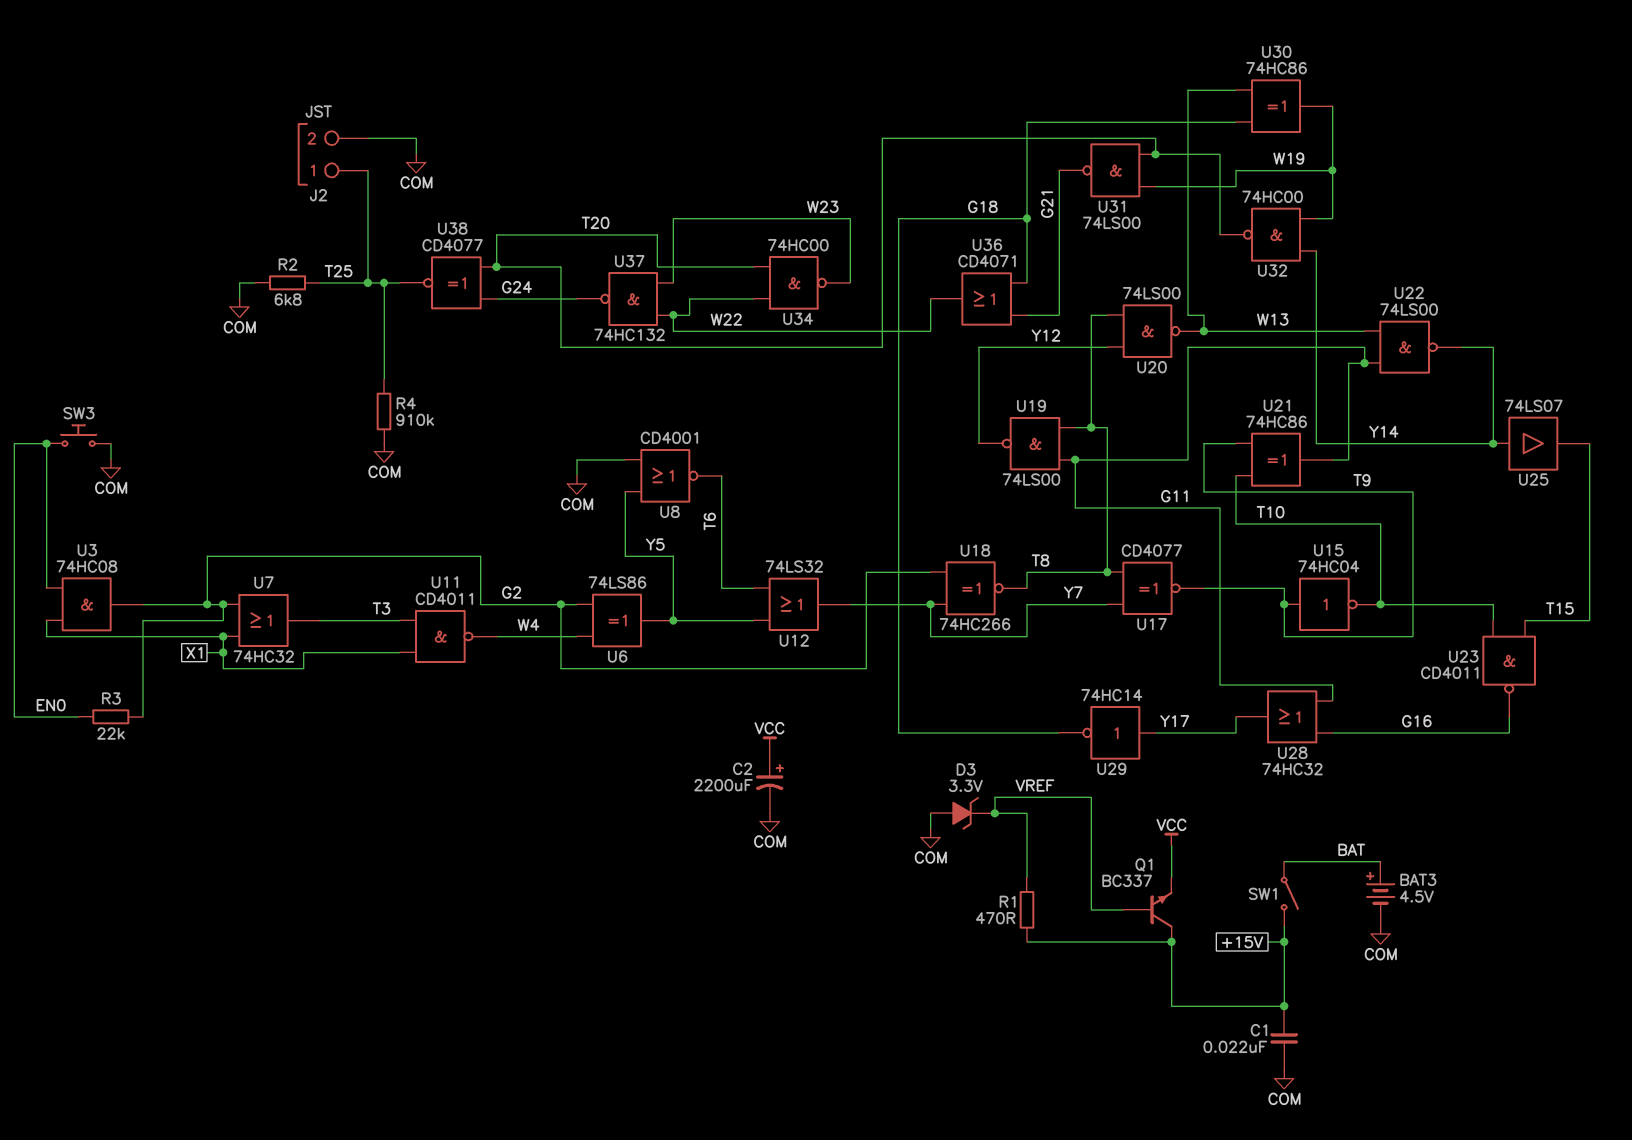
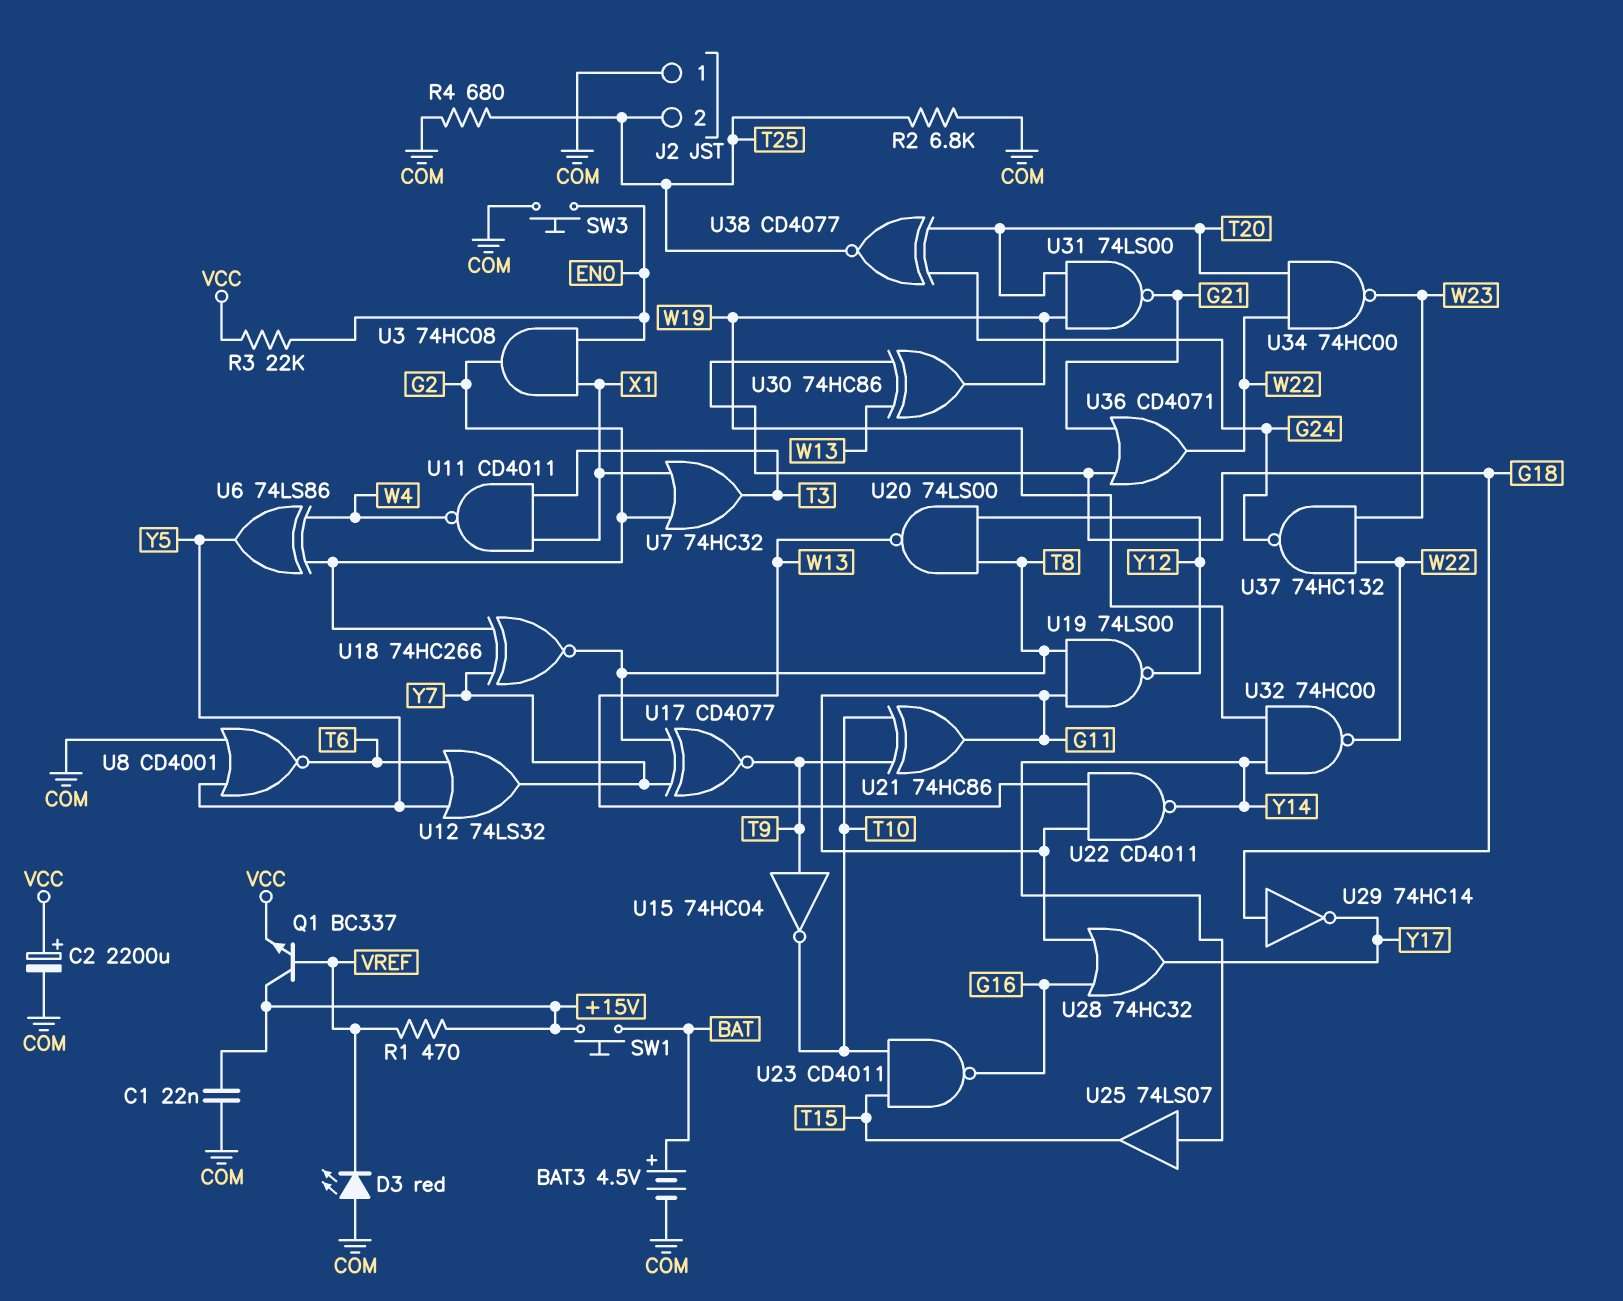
D3: zener 3.3V (A COM, K VREF) -> LED red (A COM, K VREF)
J2 pin 1: T25 -> COM
J2 pin 2: COM -> T25
R3: 22k (EN0, G2) -> 22k (EN0, VCC)
R4: 910k (COM, T25) -> 680 (COM, T25)
SW1: switch (+15V, BAT) -> button (+15V, BAT)
U22: NAND 74LS00 (in G11, in W13, out Y14) -> NAND CD4011 (in G11, in W13, out Y14)
U29: NOT 74HC14 (in Y17, out G18) -> NOT 74HC14 (in G18, out Y17)
U32: NAND 74HC00 (in W19, in Y14, out T20) -> NAND 74HC00 (in W19, in Y14, out W22)

